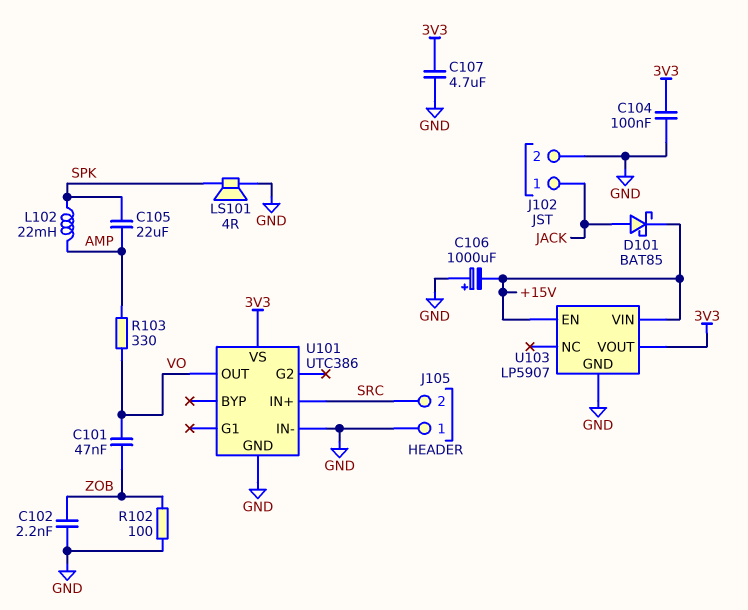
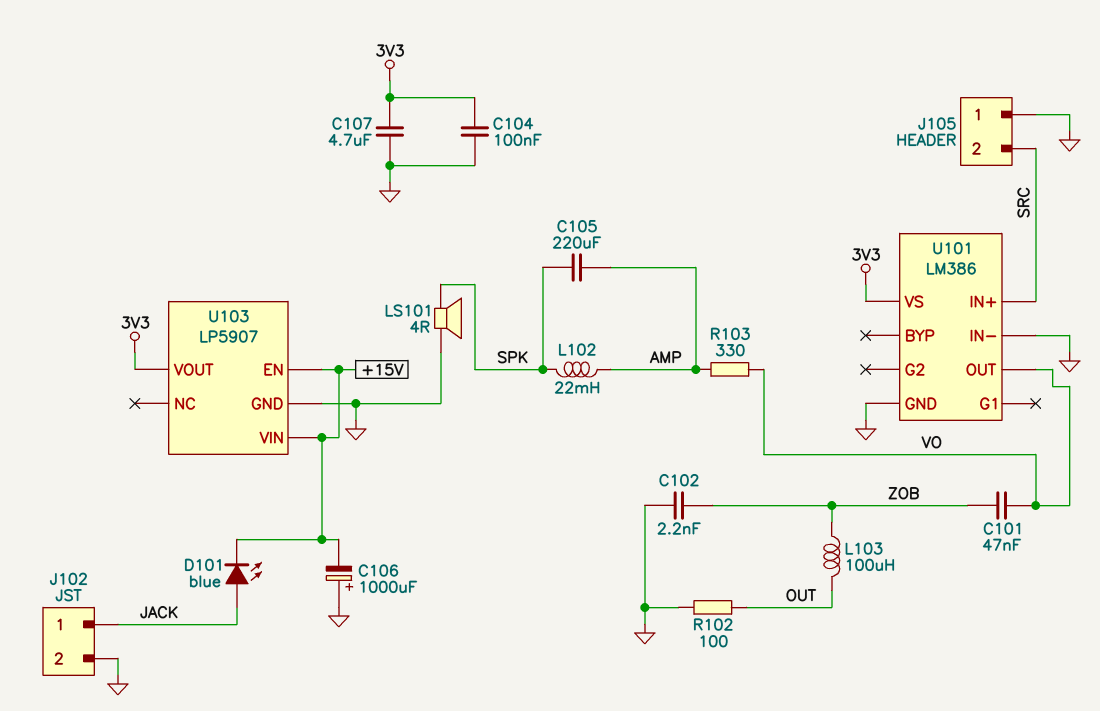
C105: 22uF (AMP, SPK) -> 220uF (AMP, SPK)
D101: schottky BAT85 (A JACK, K +15V) -> LED blue (A JACK, K +15V)
L103: none -> 100uH (OUT, ZOB)
R102: 100 (GND, ZOB) -> 100 (GND, OUT)
U101: UTC386 -> LM386

